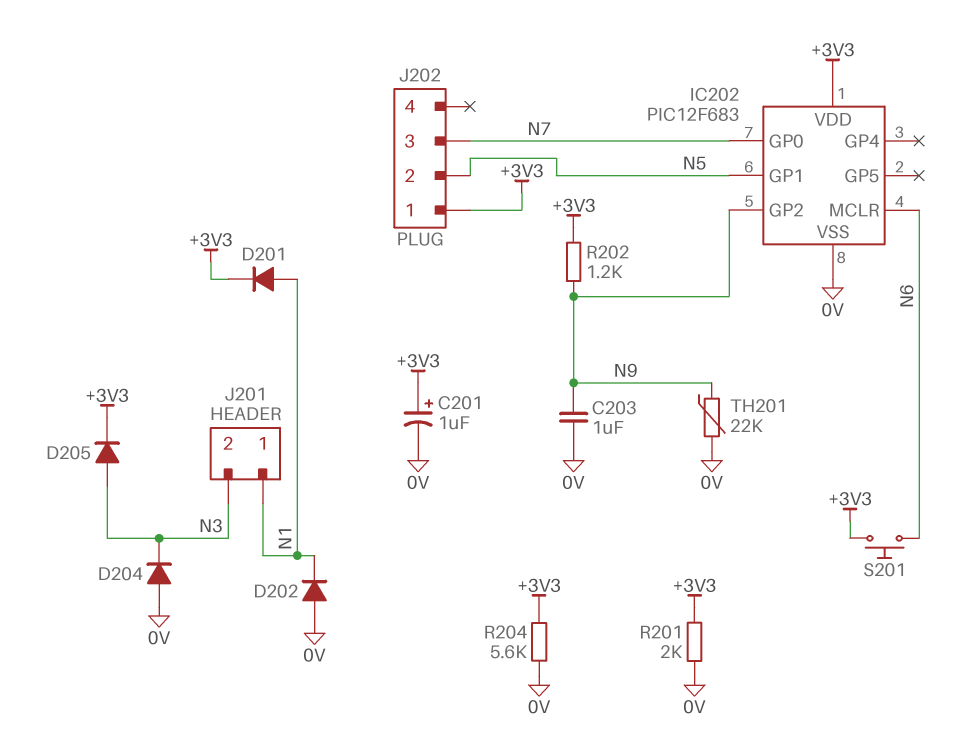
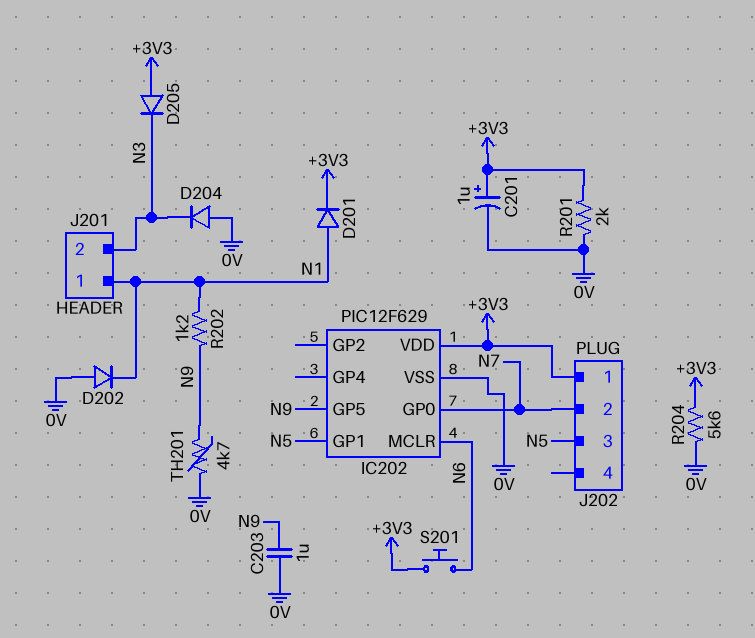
D205: diode (A N3, K +3V3) -> diode (A +3V3, K N3)
IC202: PIC12F683 -> PIC12F629
IC202 pin GP2: N9 -> none
IC202 pin GP5: none -> N9
J202 pin 2: N5 -> N7
J202 pin 3: N7 -> N5
R202: 1.2k (+3V3, N9) -> 1.2k (N1, N9)
TH201: 22k (0V, N9) -> 4.7k (0V, N9)

